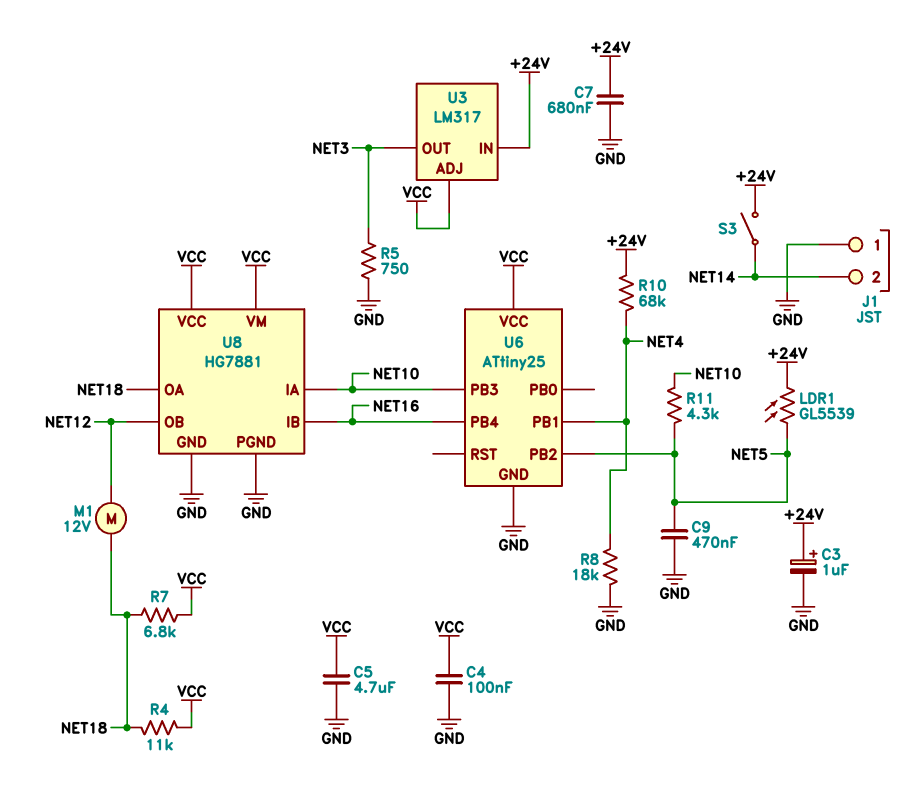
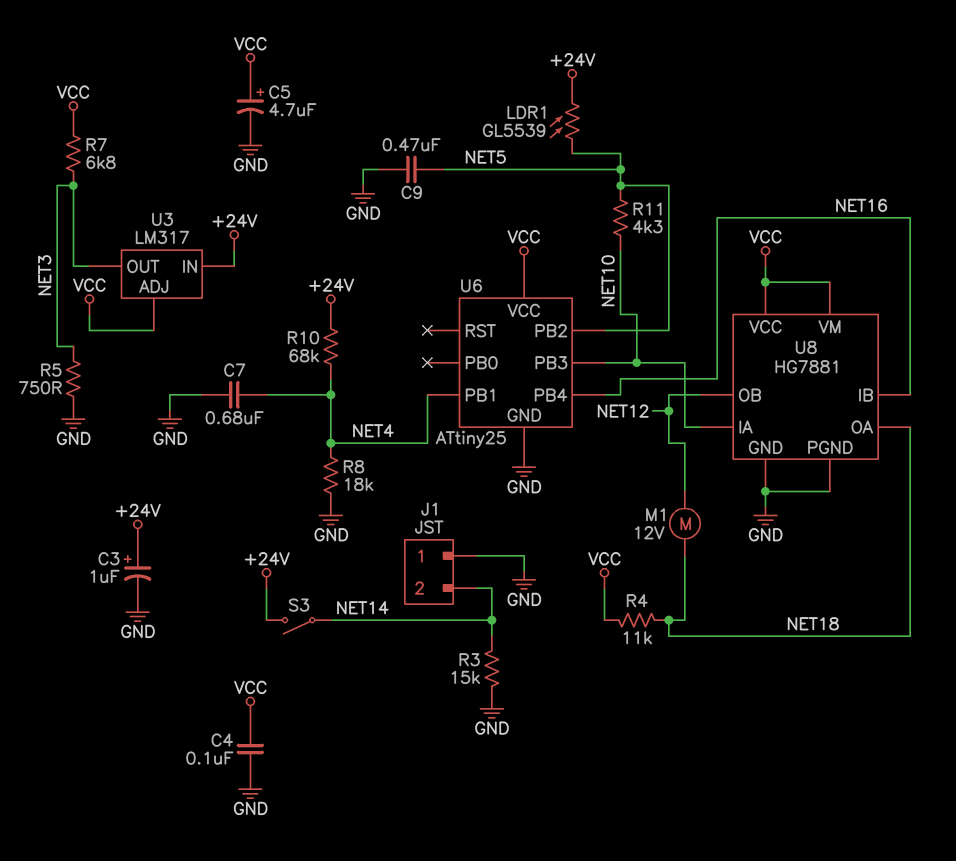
C5: 4.7uF (GND, VCC) -> 4.7uF (plus VCC, minus GND)
C7: 680nF (+24V, GND) -> 680nF (GND, NET4)
R3: none -> 15k (GND, NET14)
R7: 6.8k (NET18, VCC) -> 6.8k (NET3, VCC)

